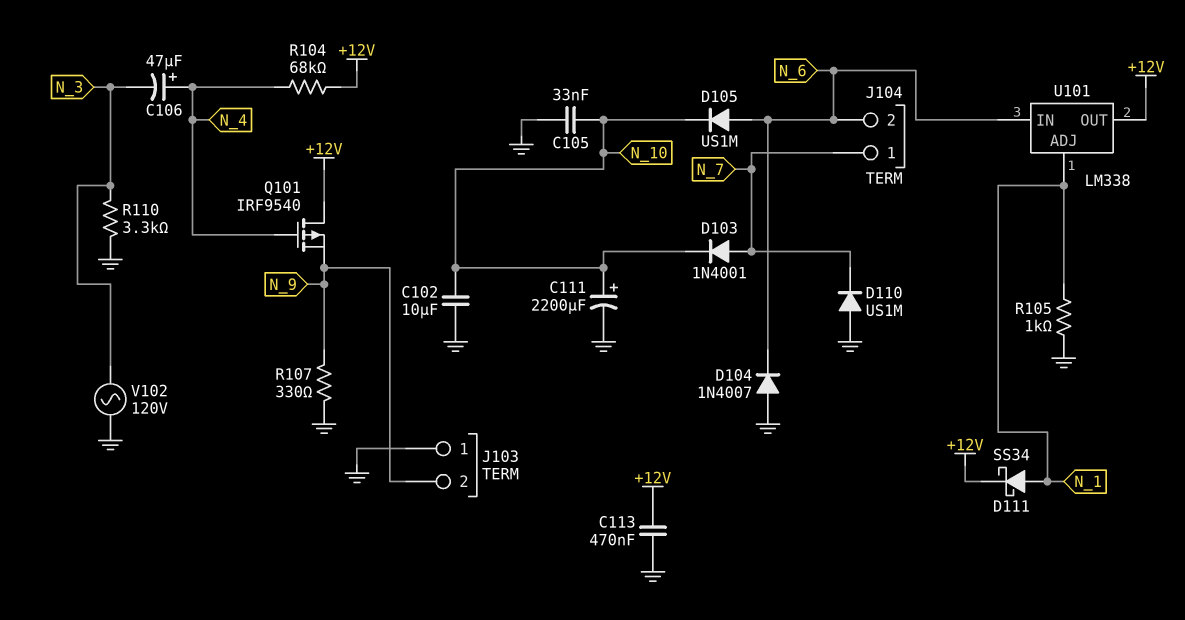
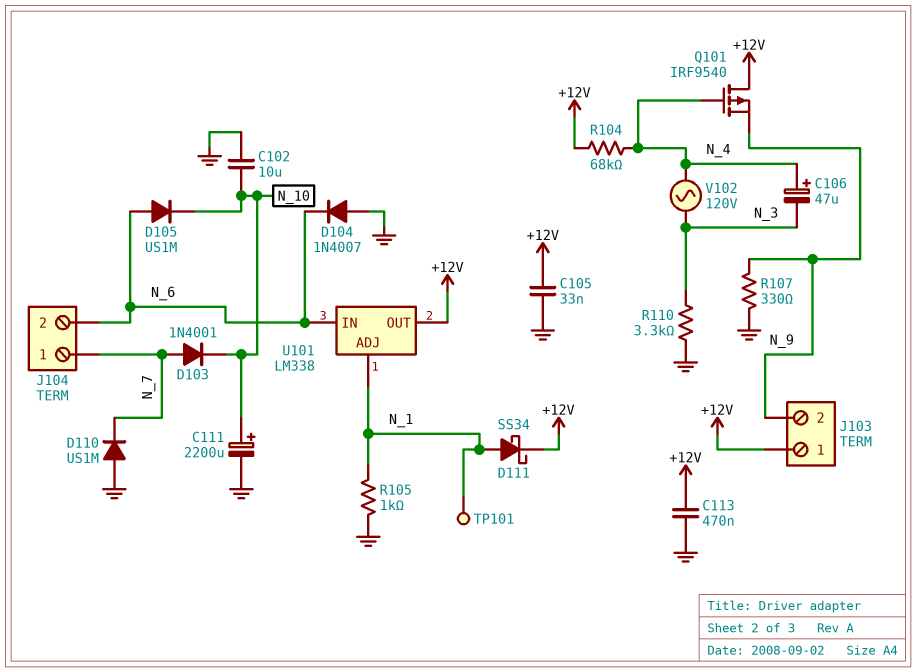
C105: 33nF (GND, N_10) -> 33nF (+12V, GND)
J103 pin 1: GND -> +12V
TP101: none -> test point (N_1)
V102: AC 120V (GND, N_3) -> AC 120V (N_3, N_4)

